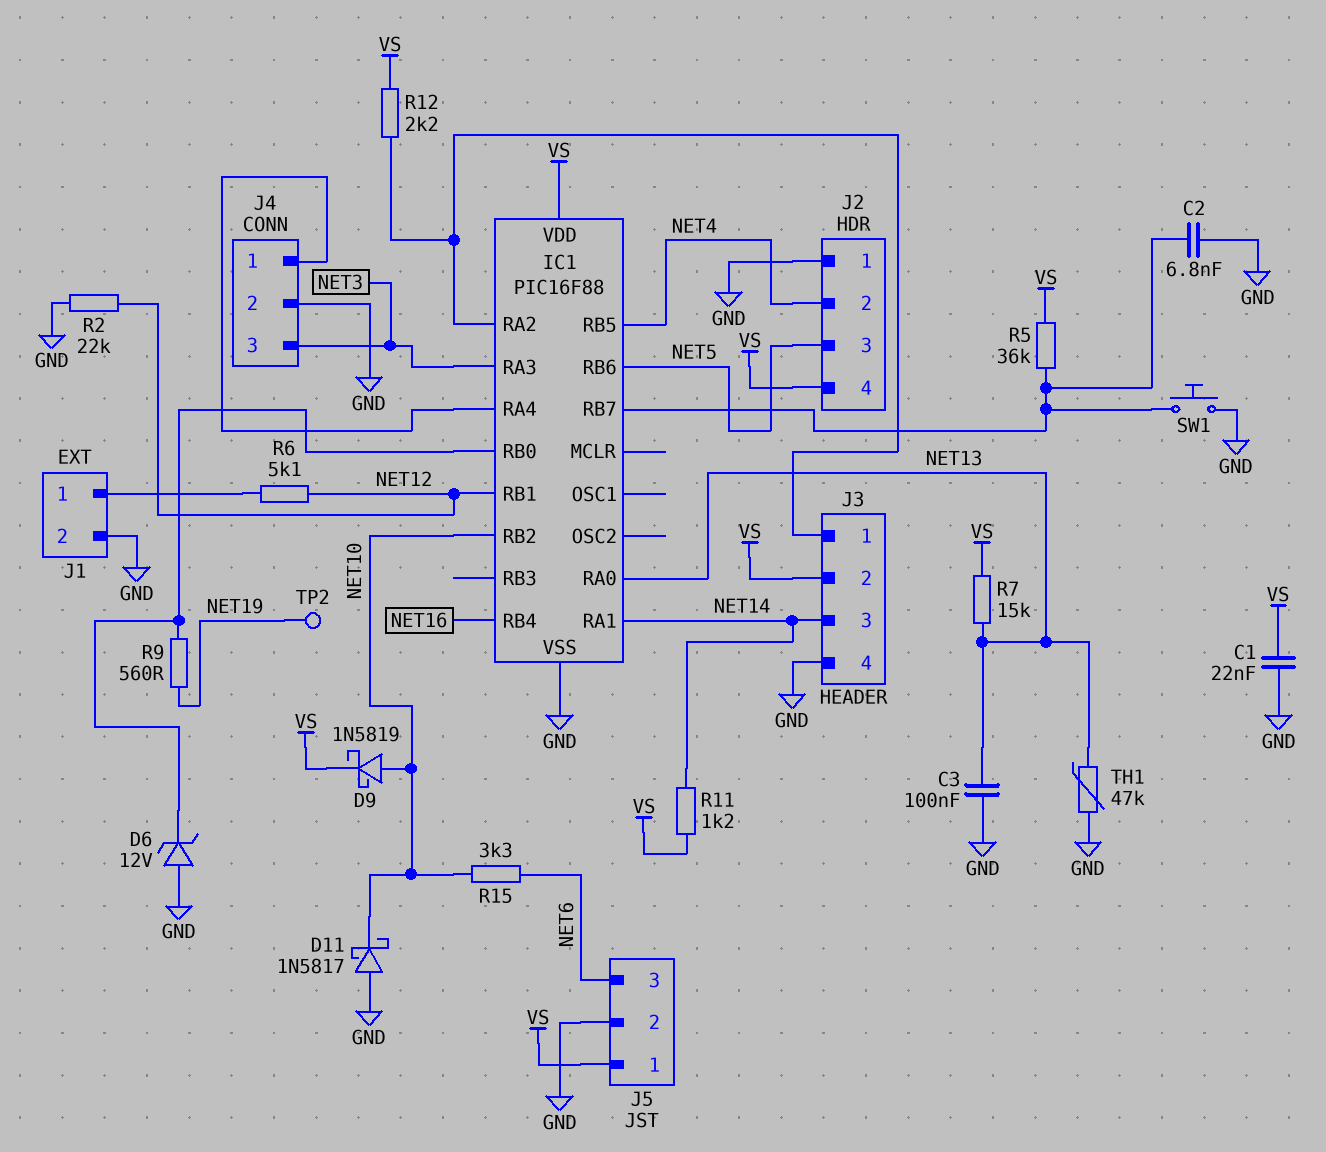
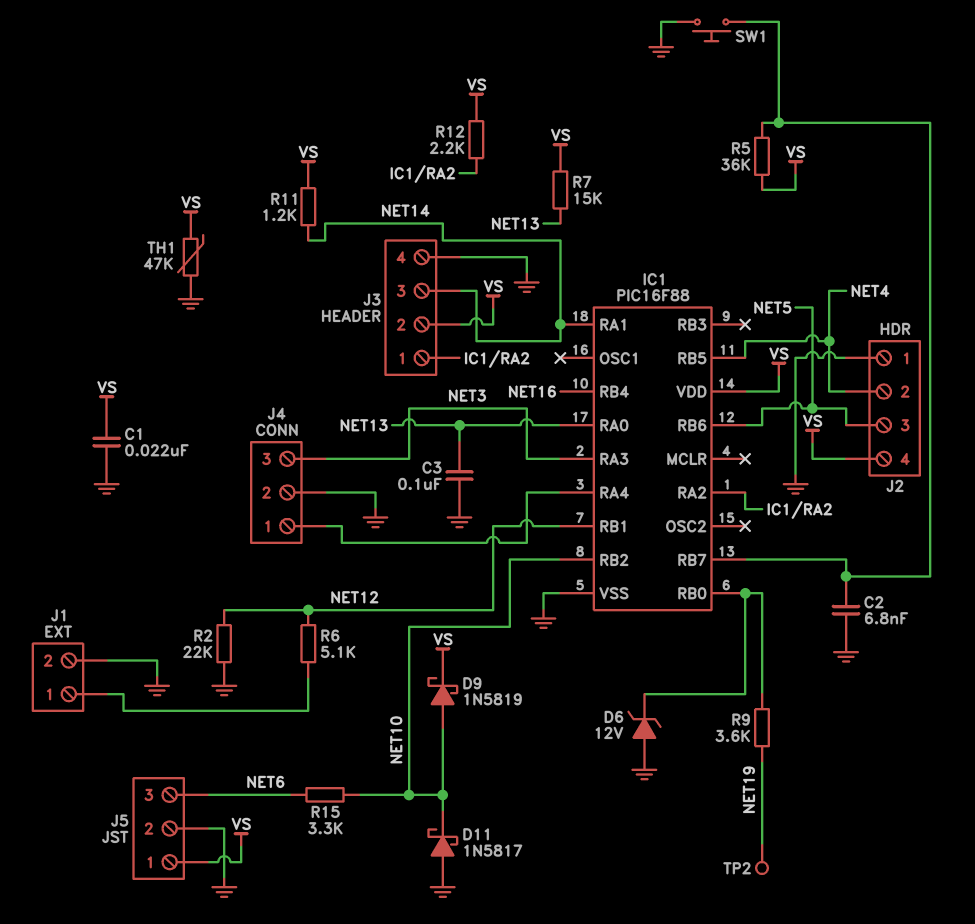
R9: 560 (IC1/RB0, NET19) -> 3.6k (IC1/RB0, NET19)
TH1: 47k (GND, NET13) -> 47k (GND, VS)

